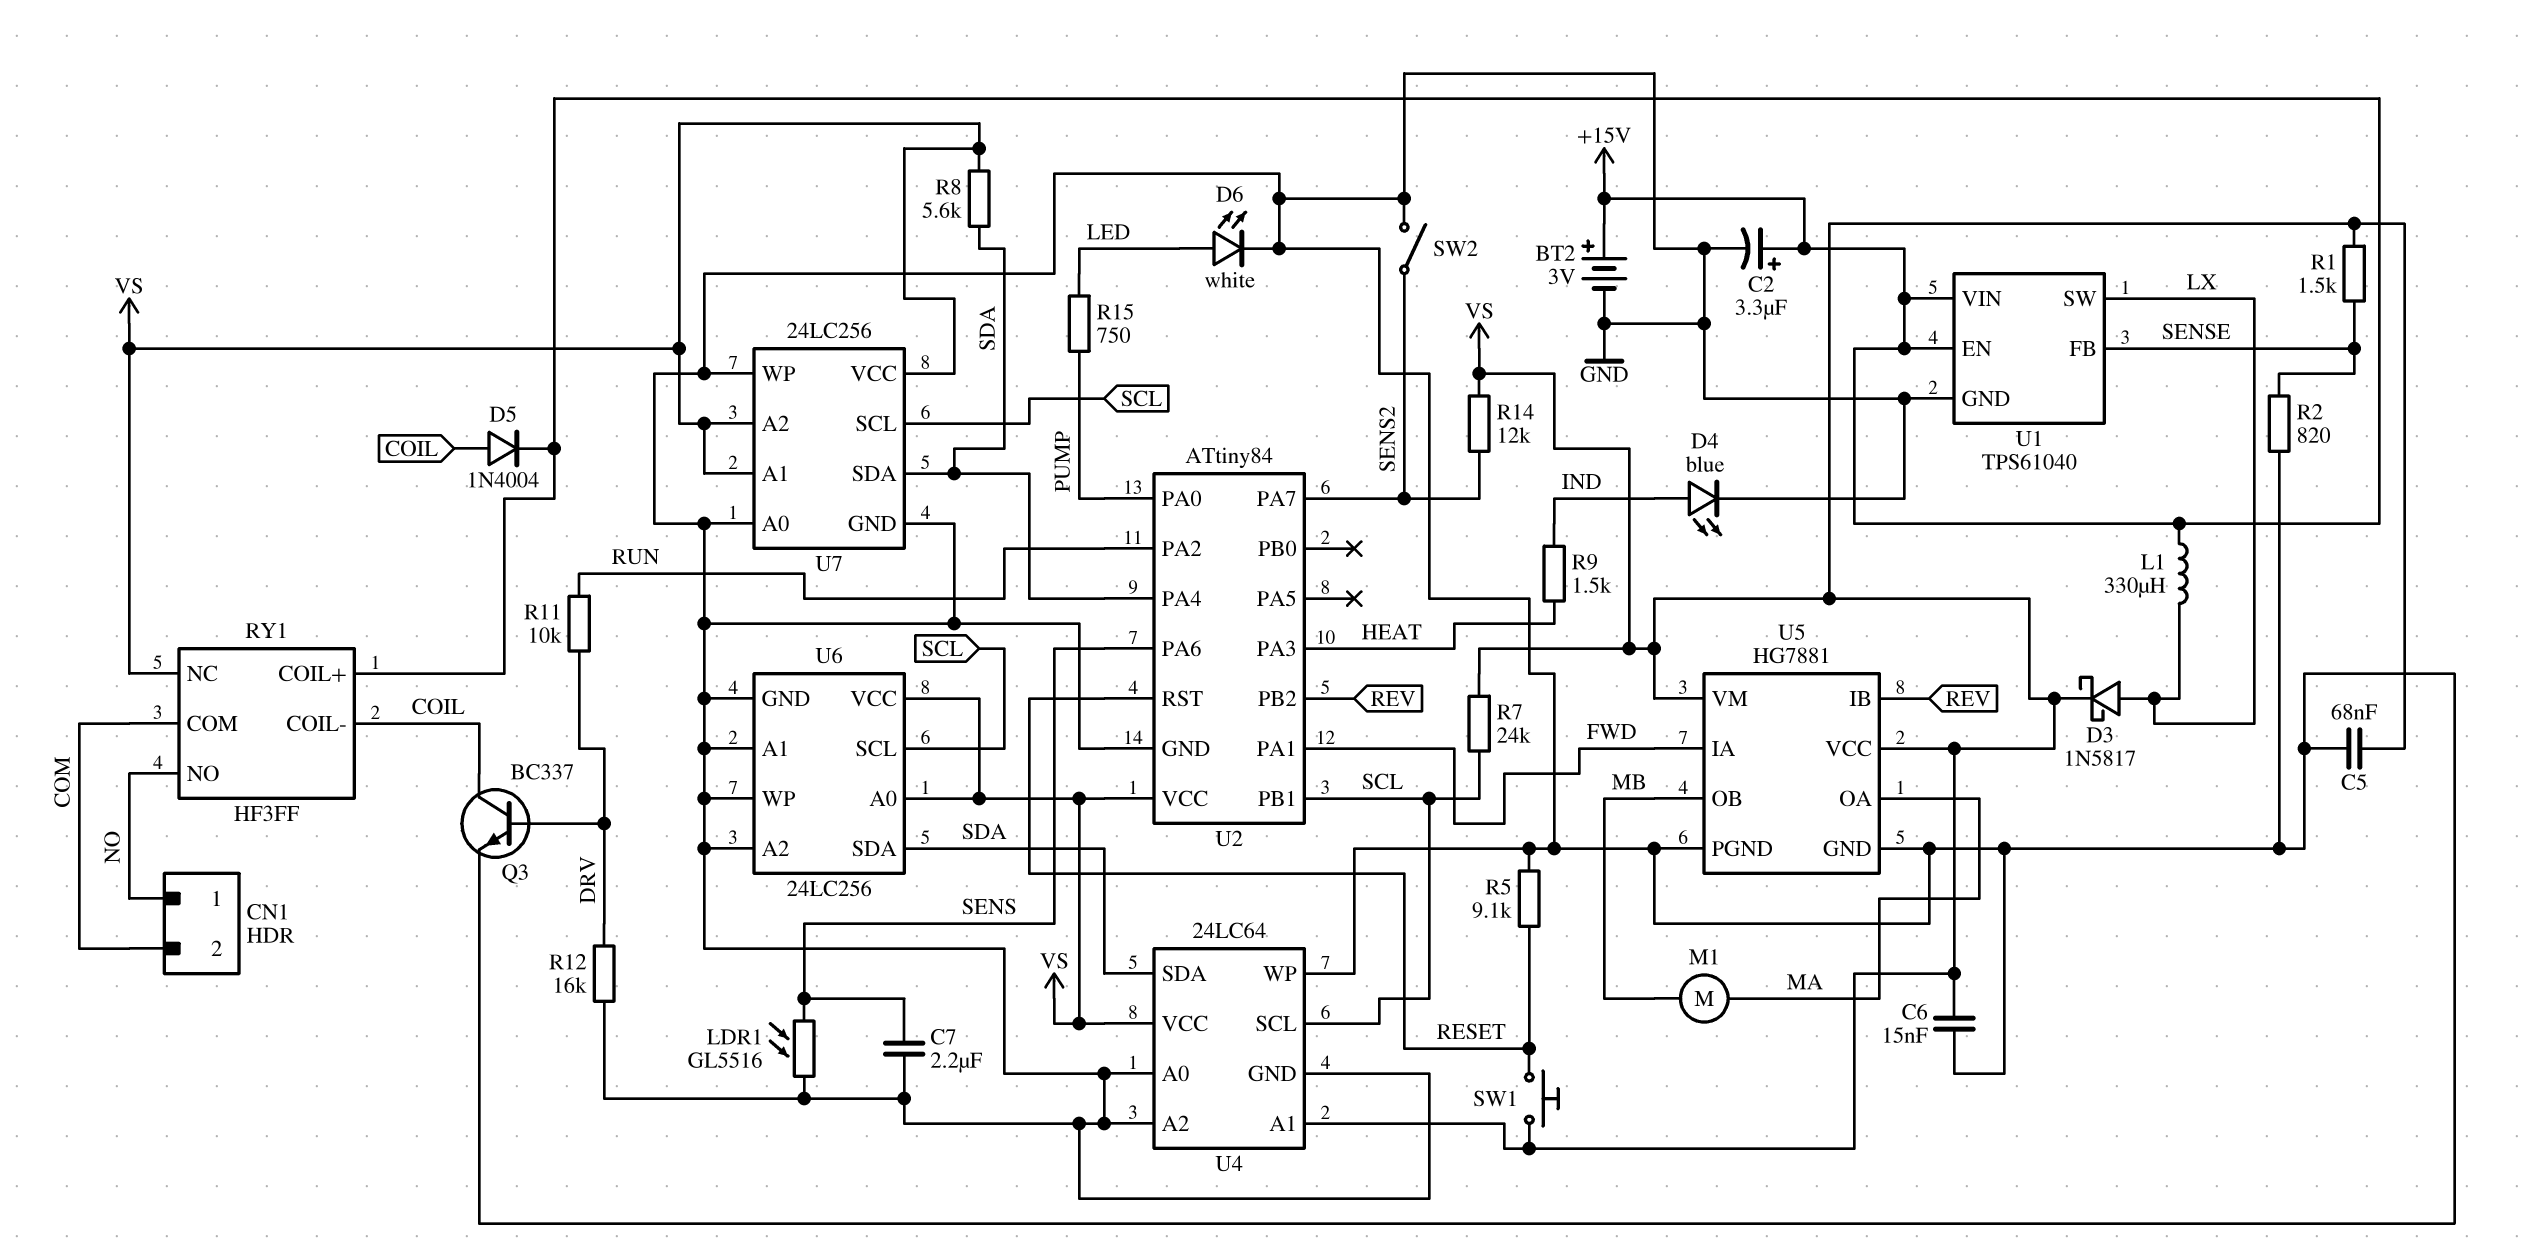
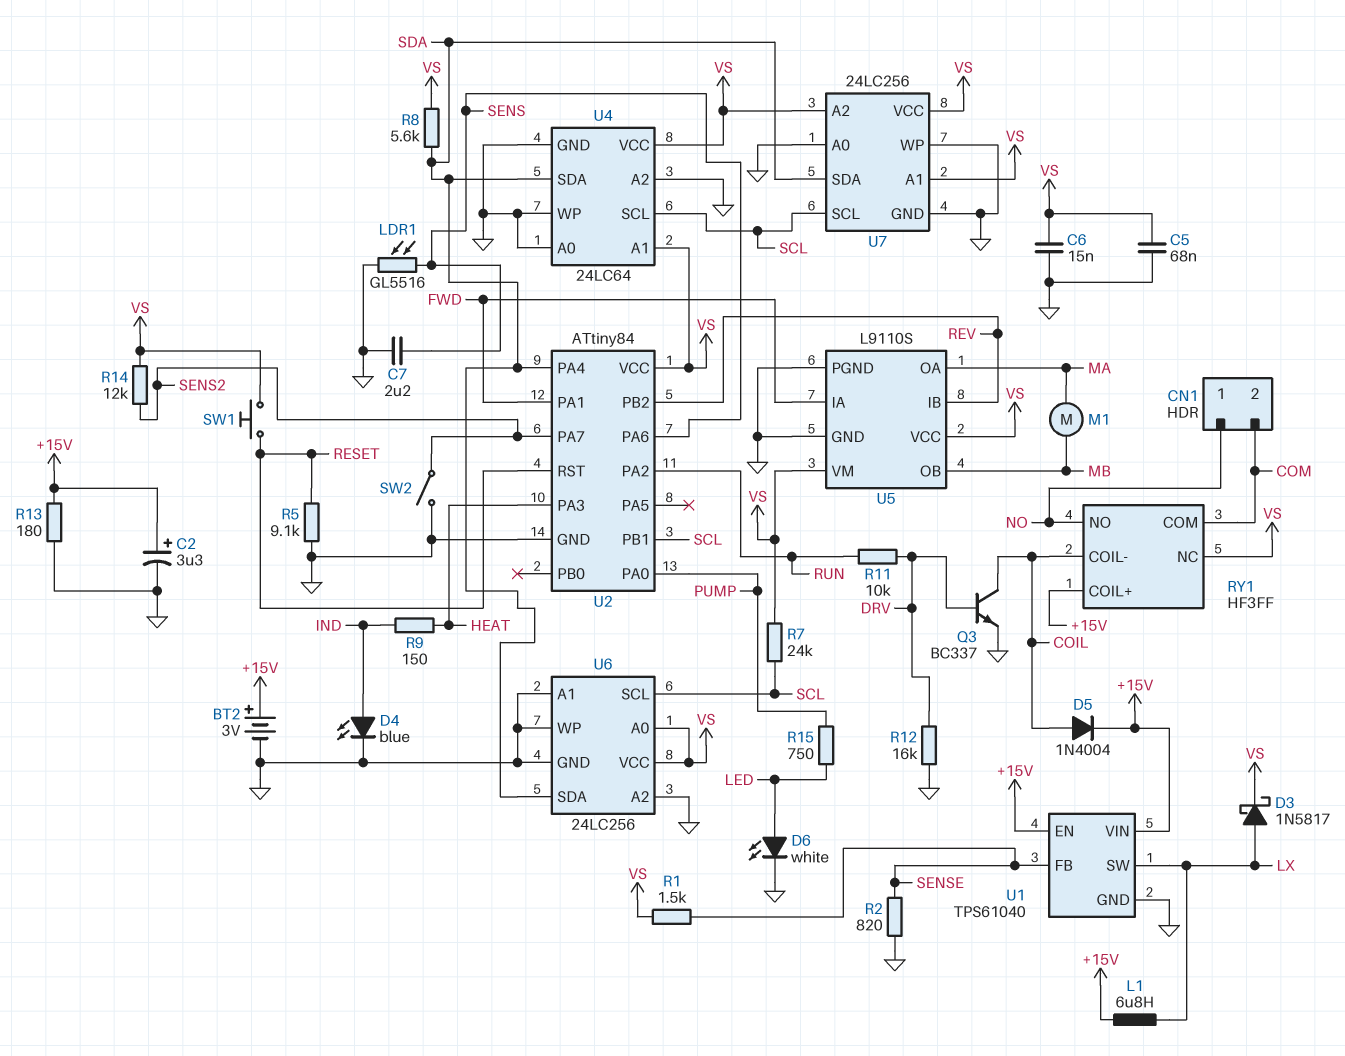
L1: 330uH (+15V, LX) -> 6.8uH (+15V, LX)
R9: 1.5k (HEAT, IND) -> 150 (HEAT, IND)
R13: none -> 180 (+15V, GND)
U5: HG7881 -> L9110S

